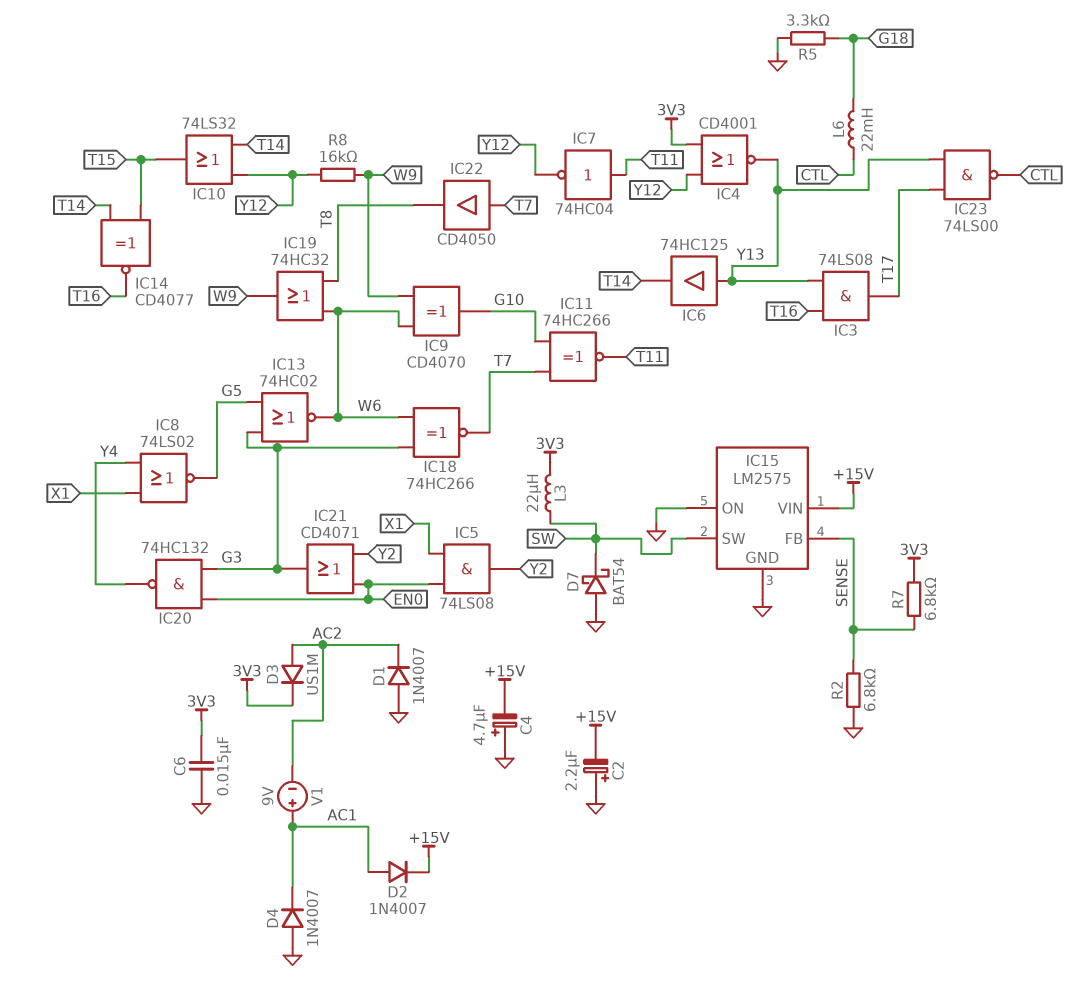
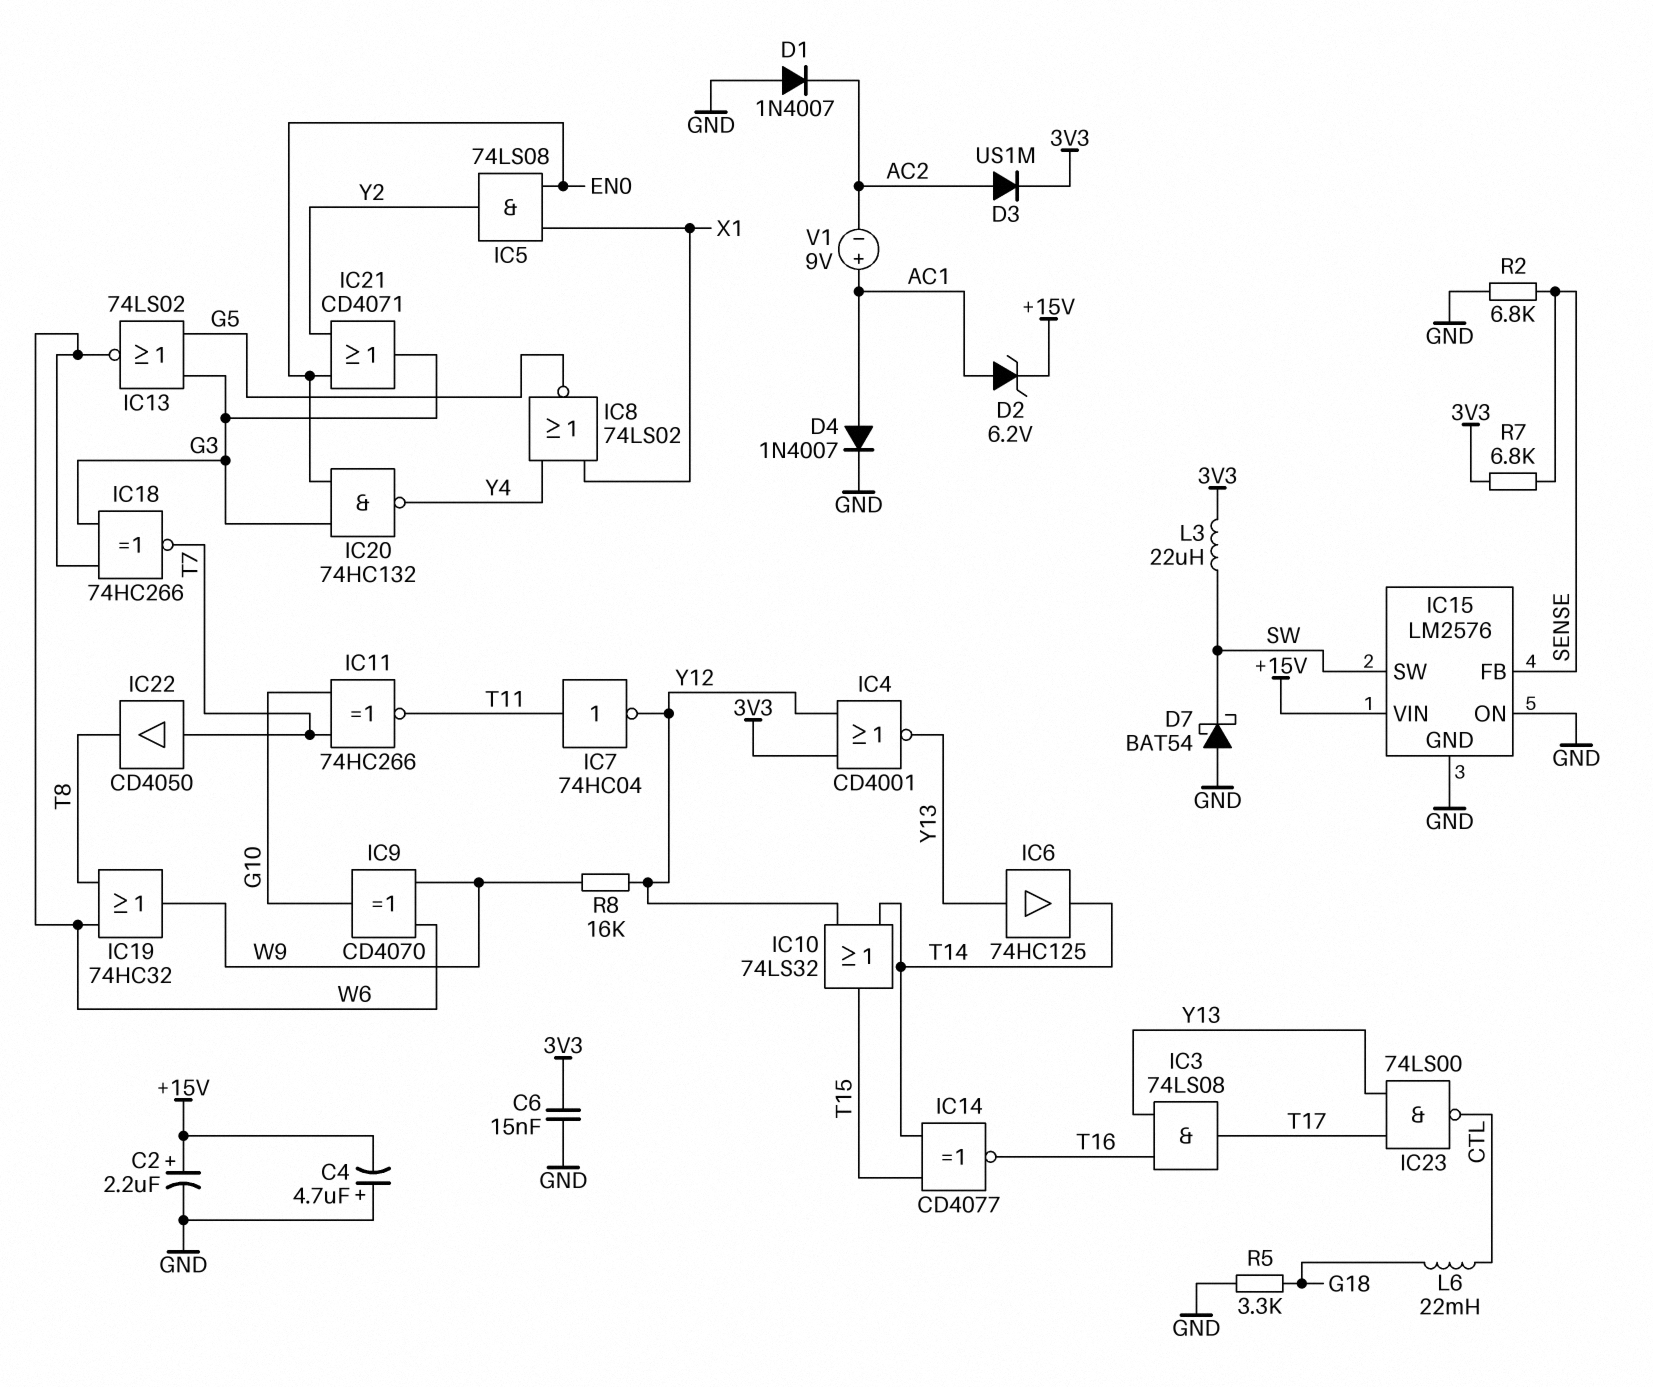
C2: 2.2uF (plus GND, minus +15V) -> 2.2uF (plus +15V, minus GND)
D2: diode 1N4007 (A AC1, K +15V) -> zener 6.2V (A AC1, K +15V)
D4: diode 1N4007 (A GND, K AC1) -> diode 1N4007 (A AC1, K GND)
IC13: NOR 74HC02 (in G3, in G5, out W6) -> NOR 74LS02 (in G3, in G5, out W6)
IC15: LM2575 -> LM2576

